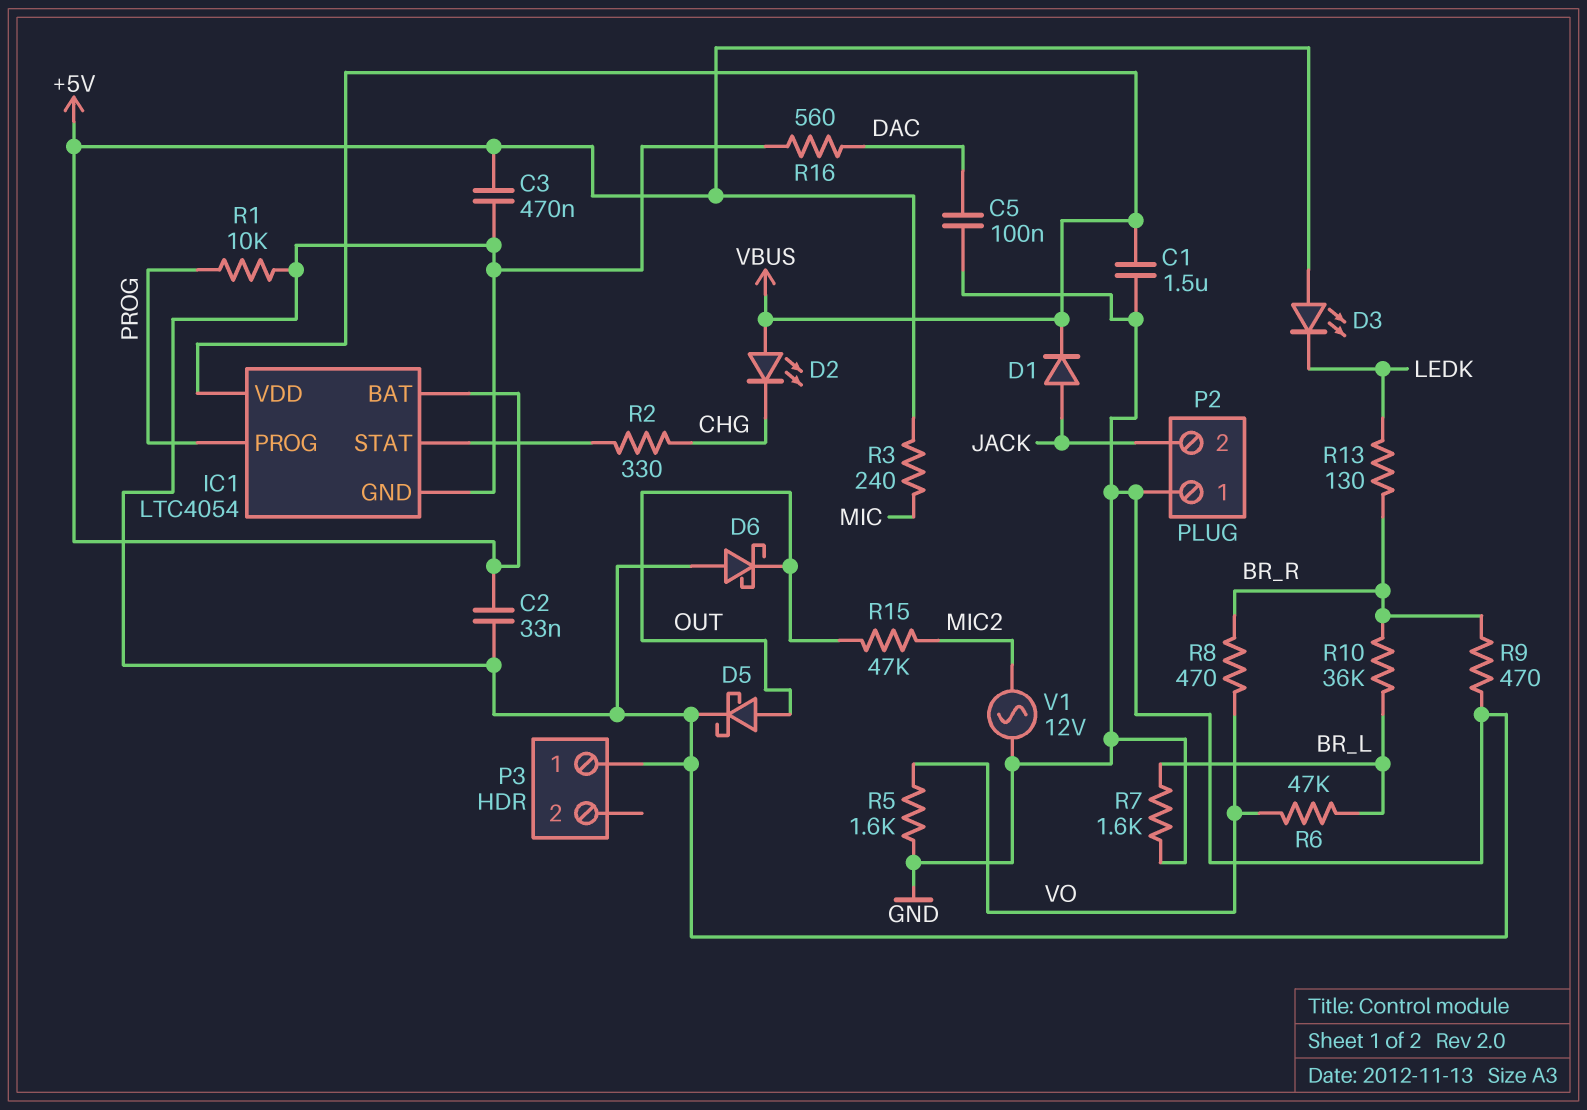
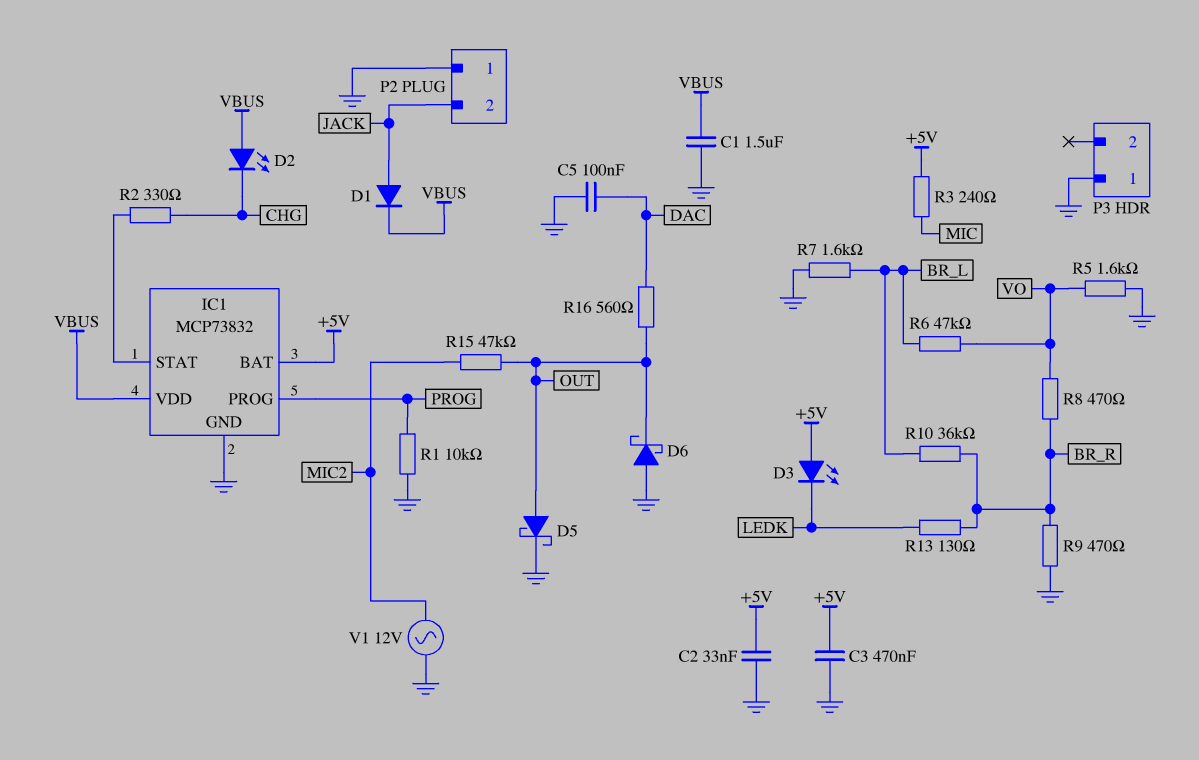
IC1: LTC4054 -> MCP73832
R16: 560 (DAC, GND) -> 560 (DAC, OUT)

